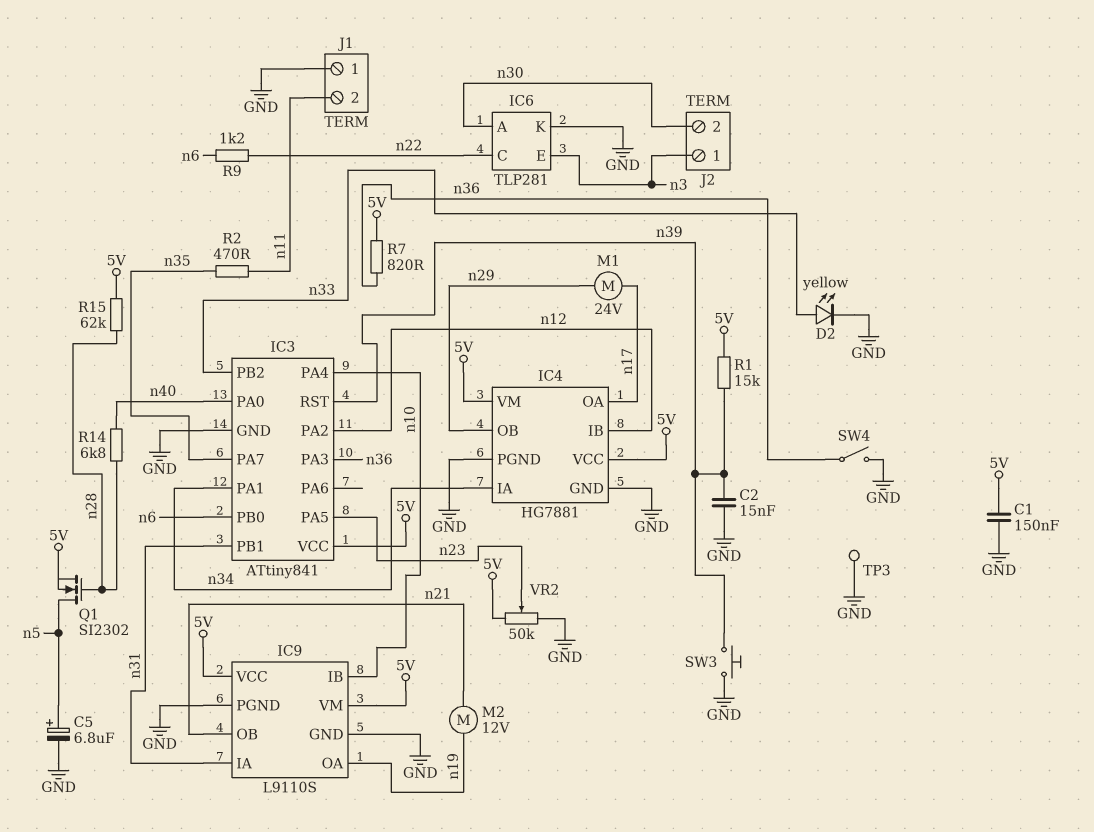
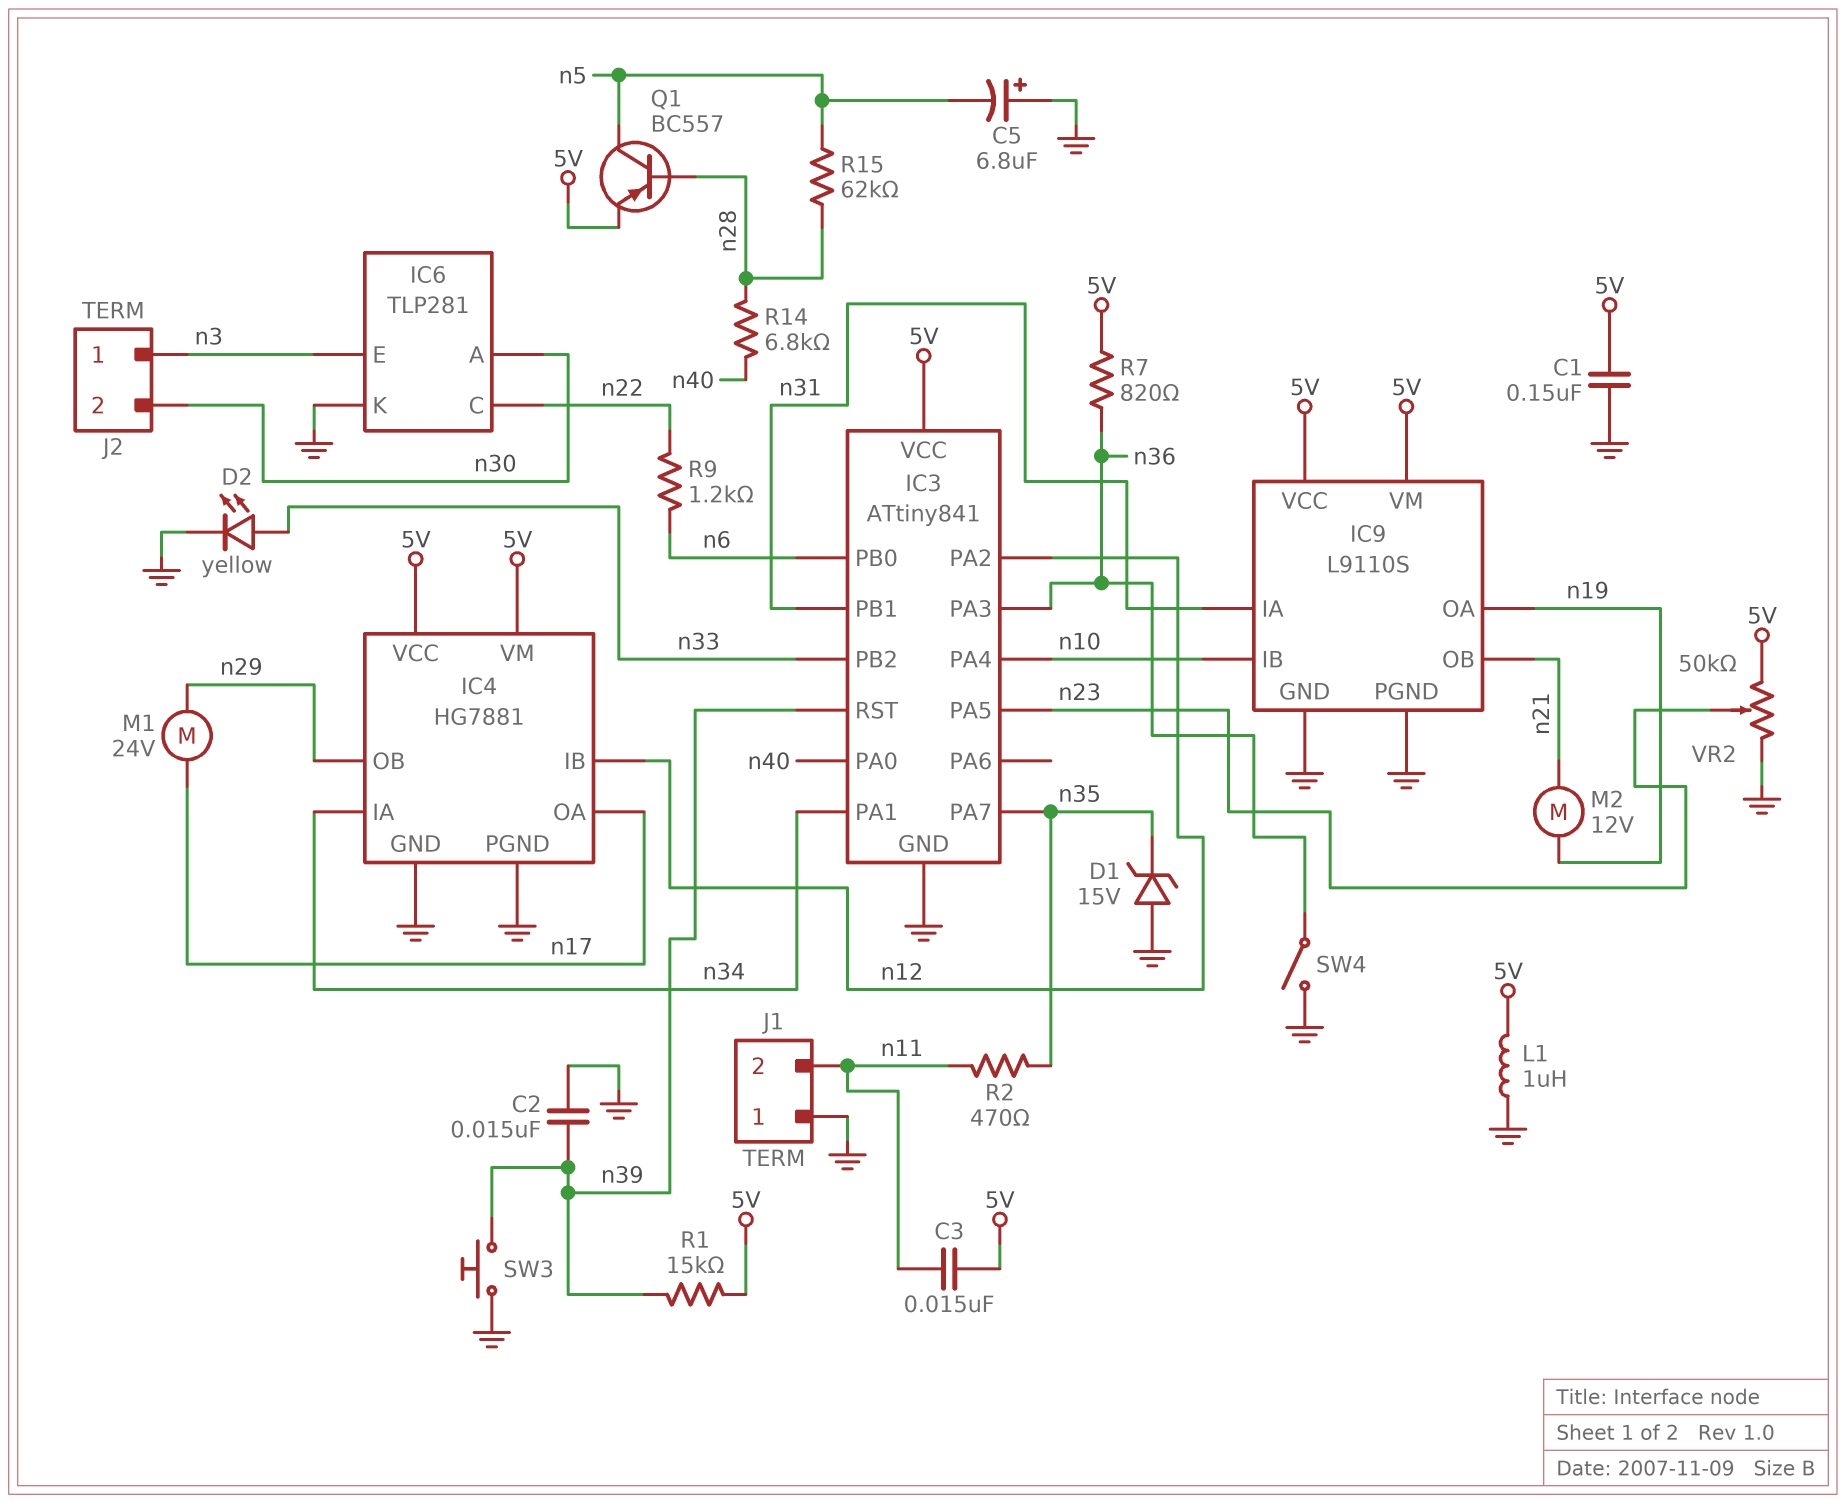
C3: none -> 15nF (5V, n11)
C5: 6.8uF (plus n5, minus GND) -> 6.8uF (plus GND, minus n5)
D1: none -> zener 15V (A GND, K n35)
L1: none -> 1uH (5V, GND)
Q1: NMOS SI2302 (G n28, D n5, S 5V) -> PNP BC557 (B n28, C n5, E 5V)
R15: 62k (5V, n28) -> 62k (n5, n28)
TP3: test point (GND) -> none

